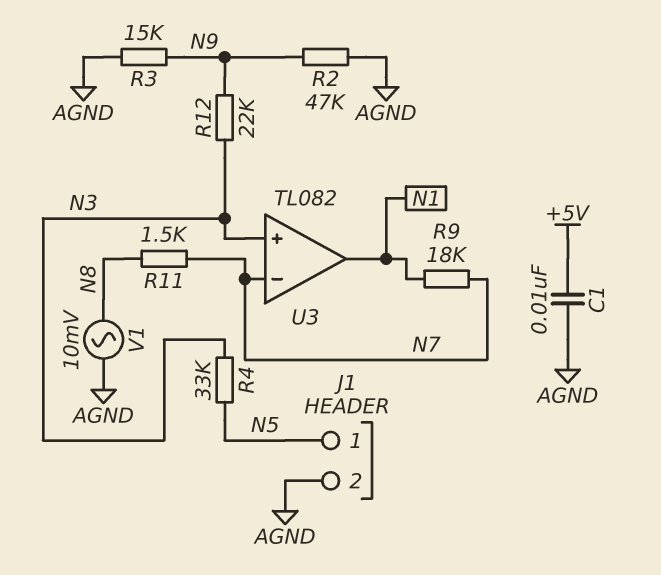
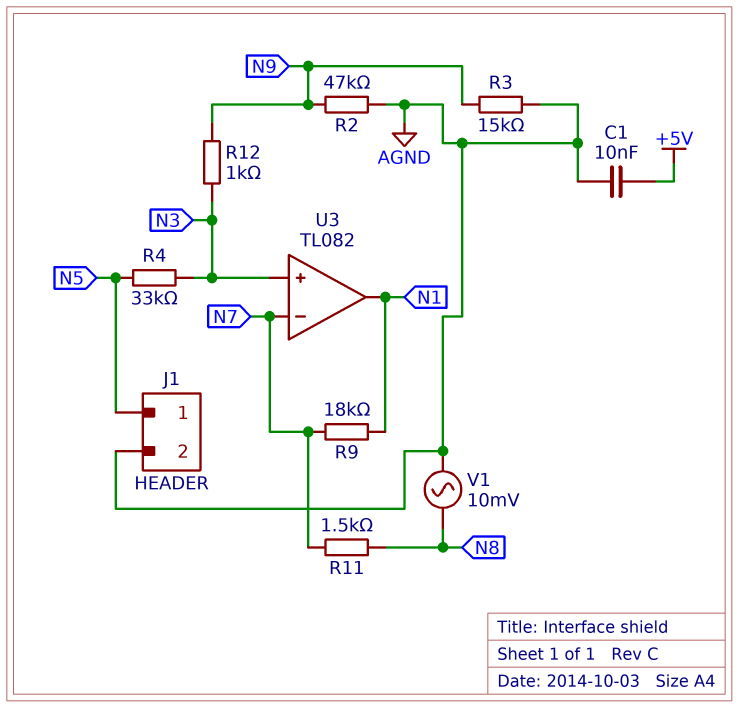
R12: 22k (N3, N9) -> 1k (N3, N9)

